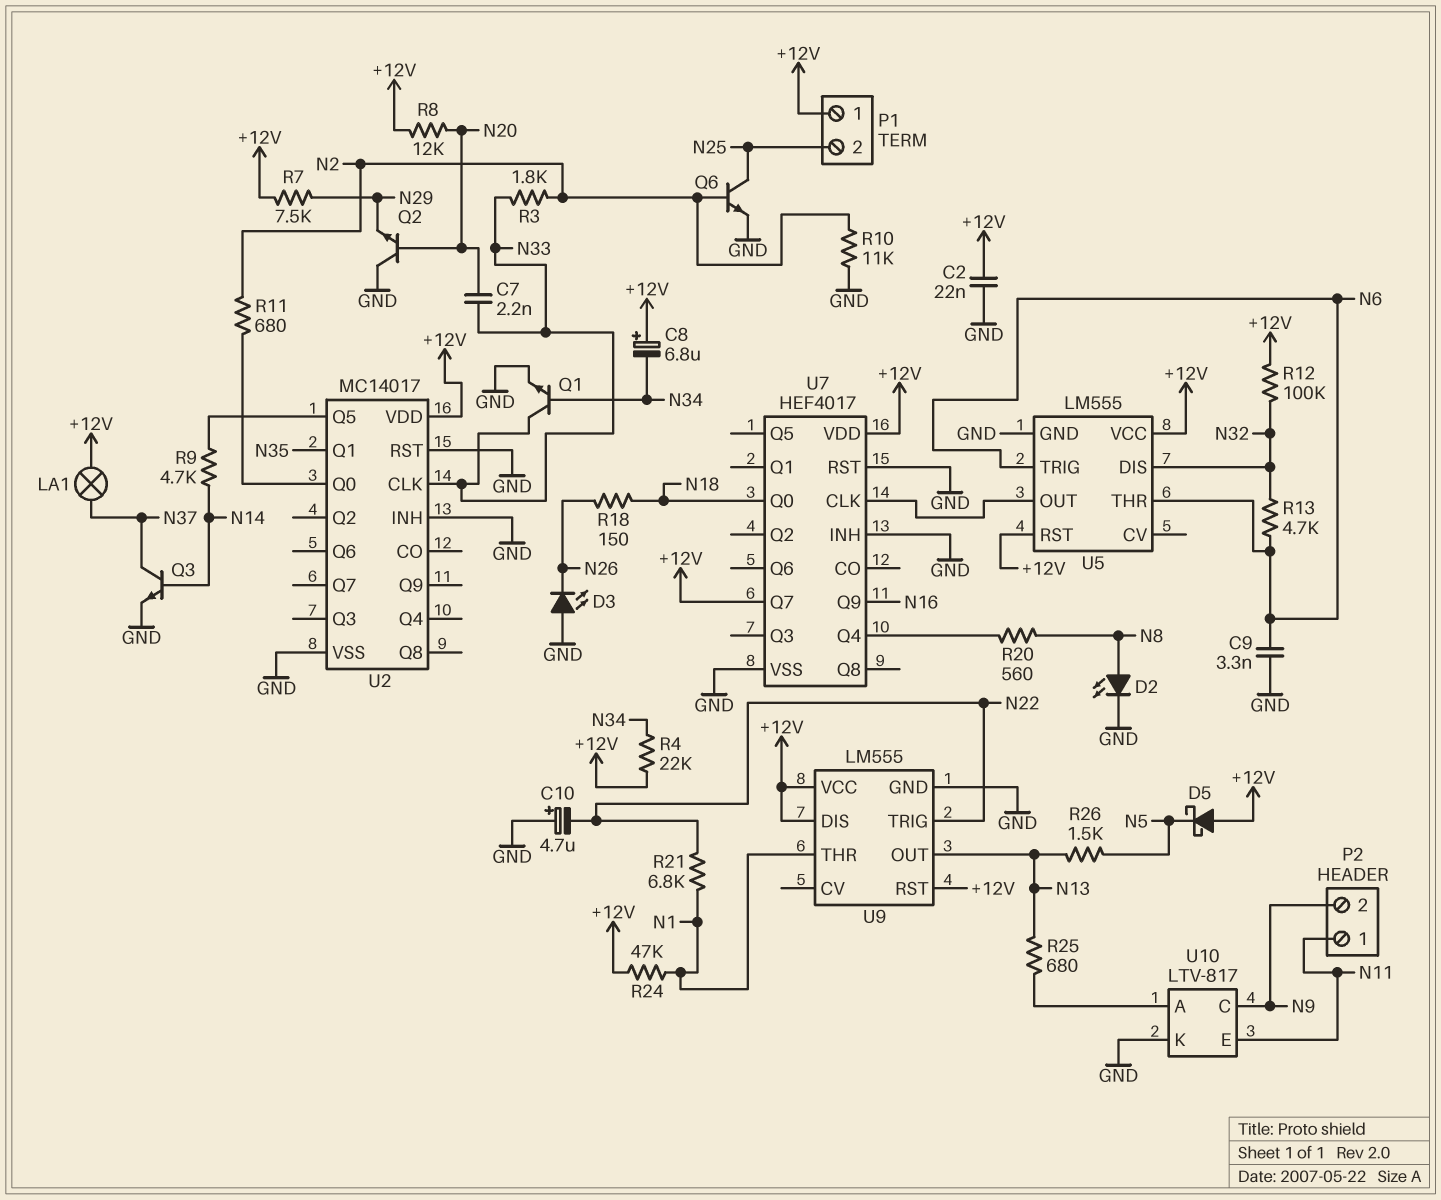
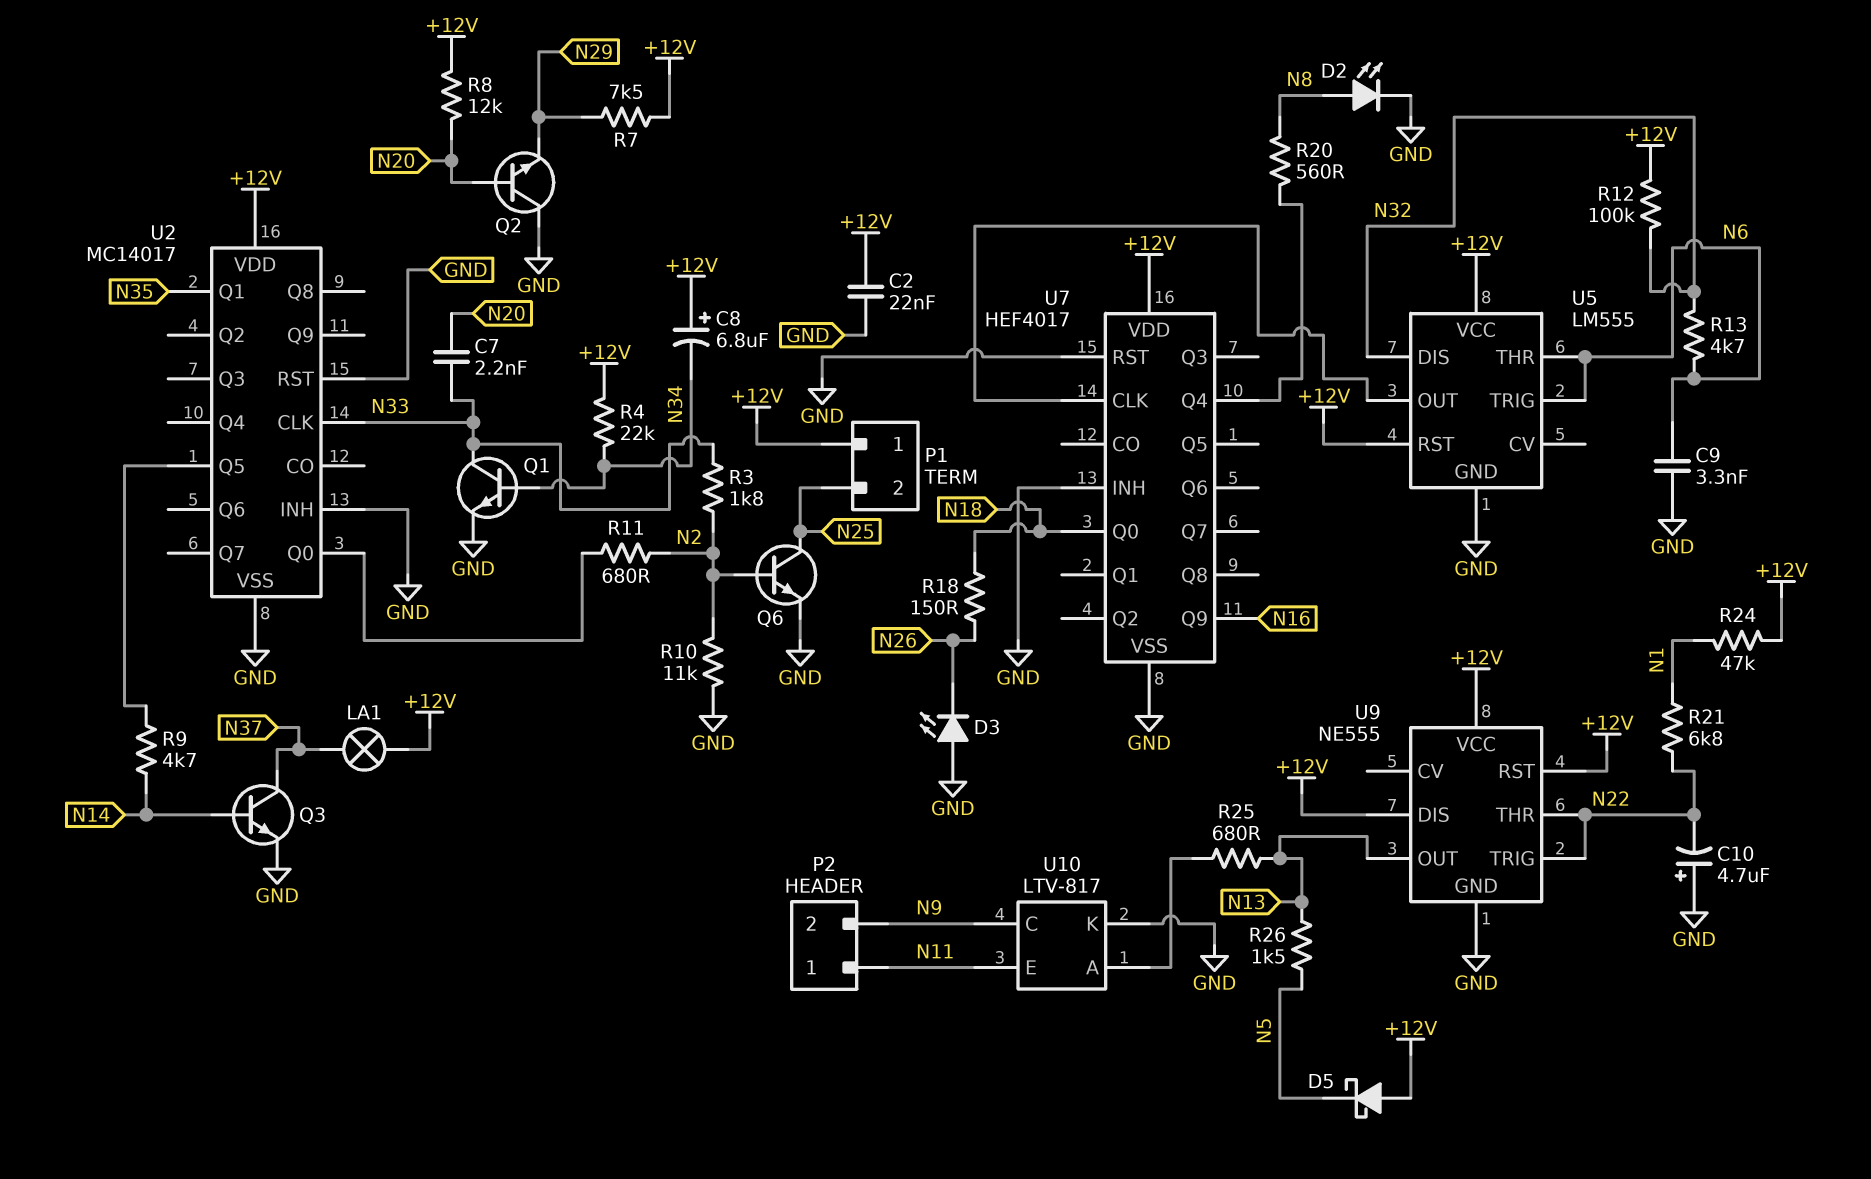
U7 pin Q7: +12V -> none
U9: LM555 -> NE555
U9 pin THR: N1 -> N22

